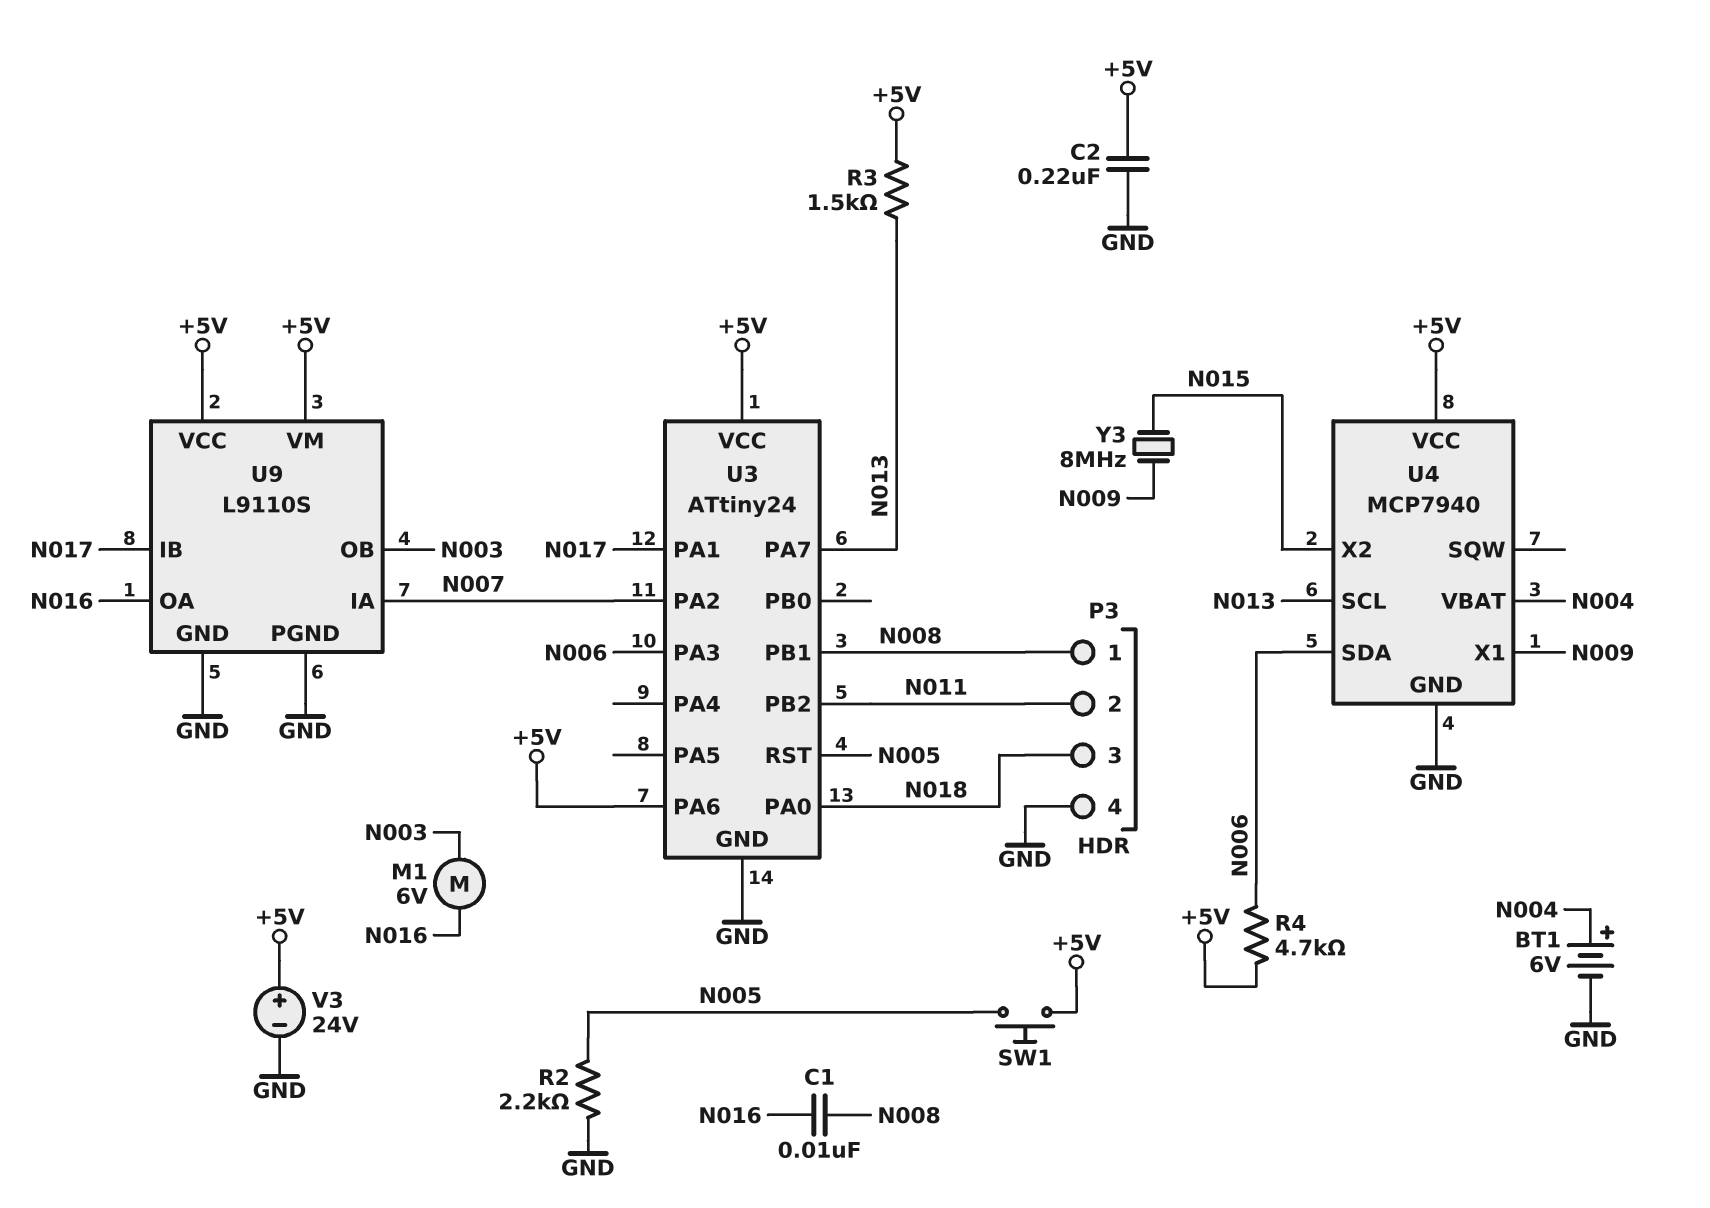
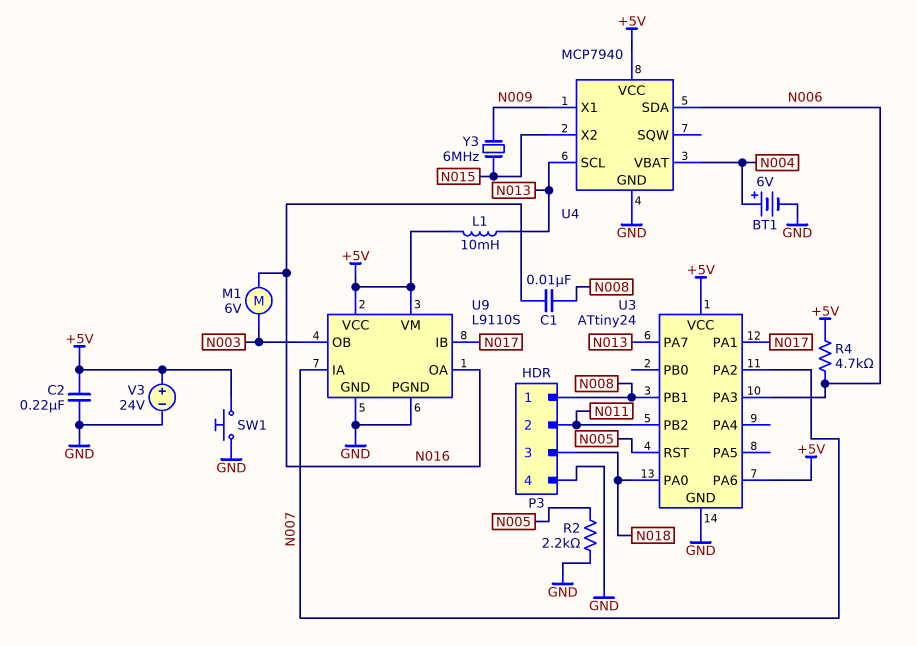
L1: none -> 10mH (+5V, N013)
R3: 1.5k (+5V, N013) -> none
SW1: button (+5V, N005) -> button (+5V, GND)
Y3: 8MHz (N009, N015) -> 6MHz (N009, N015)

